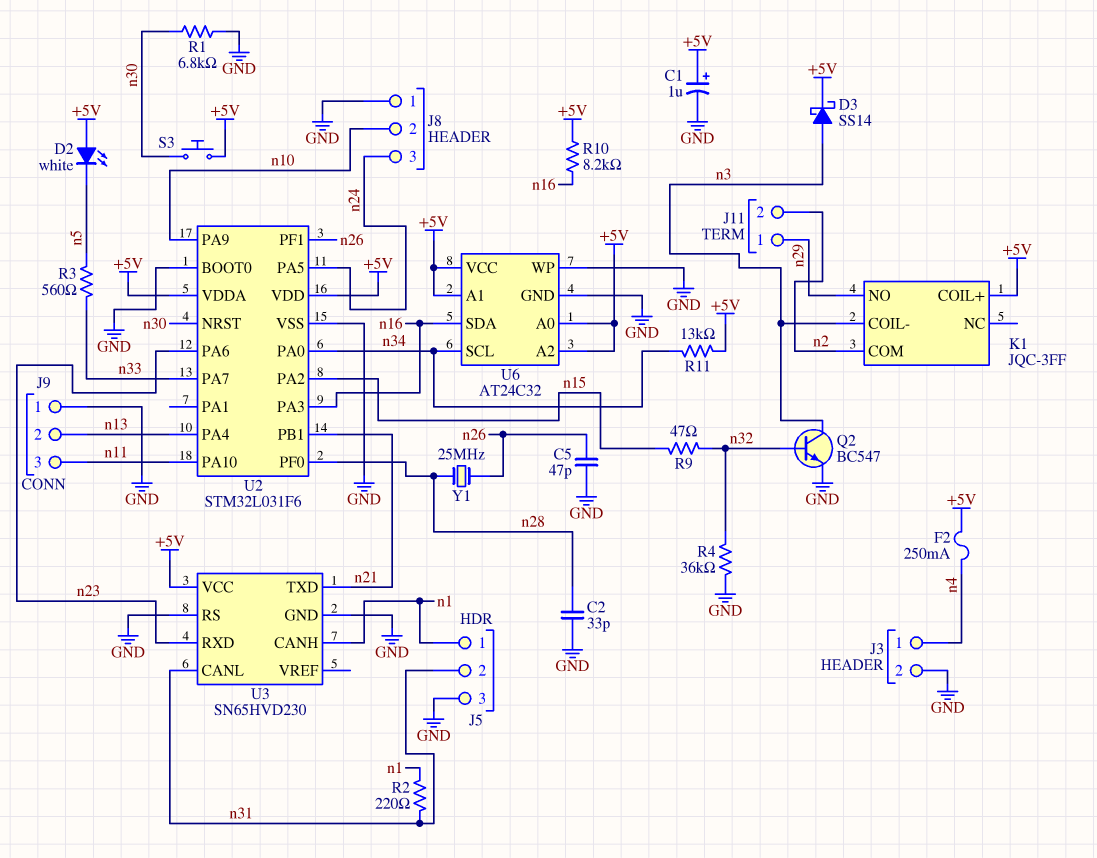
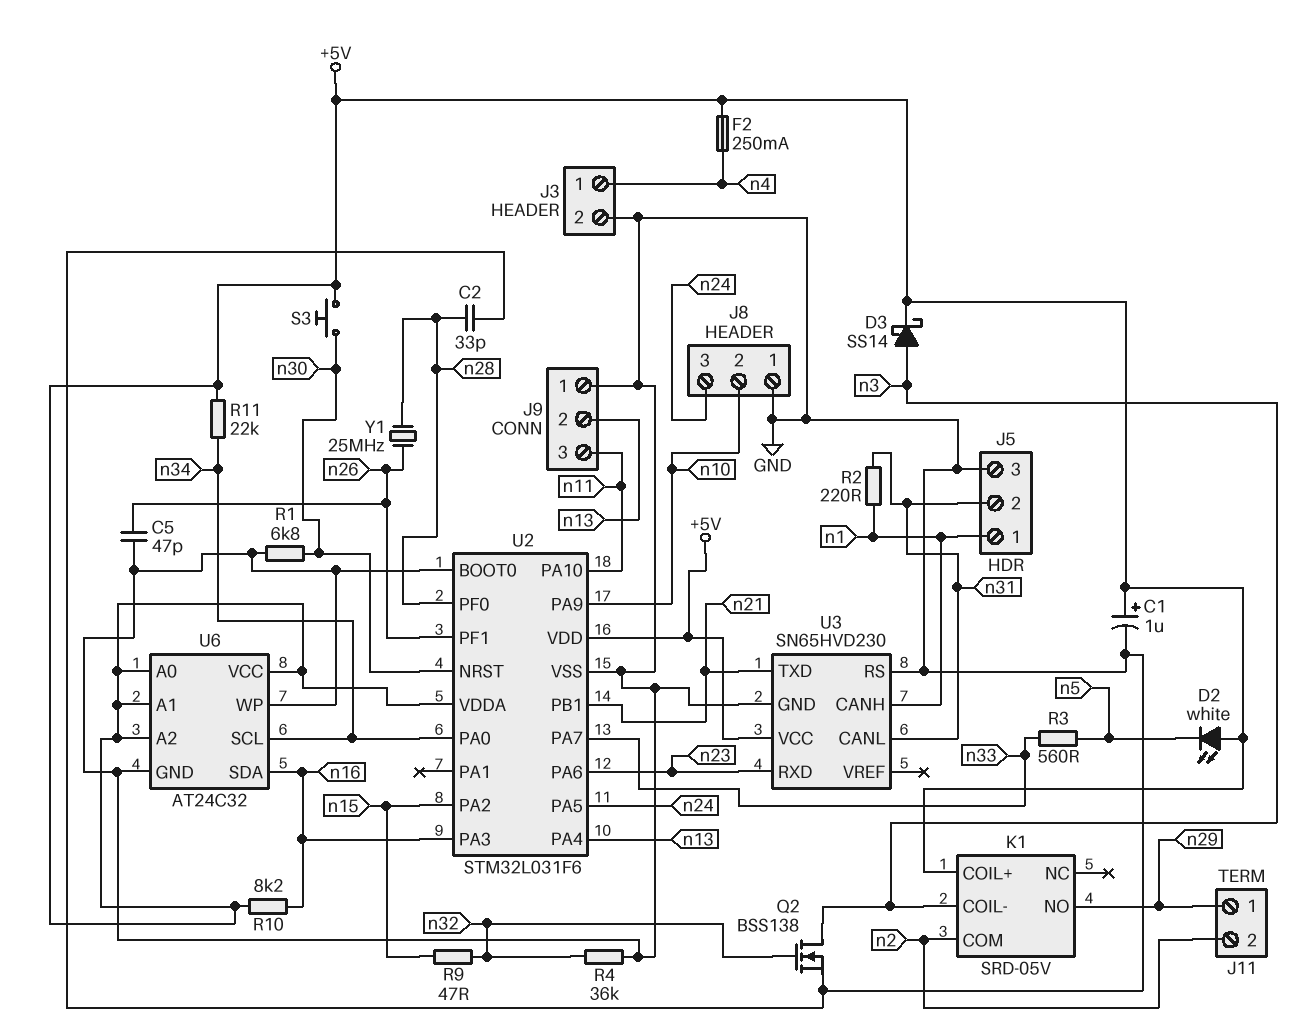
K1: JQC-3FF -> SRD-05V
Q2: NPN BC547 (B n32, C n3, E GND) -> NMOS BSS138 (G n32, D n3, S GND)
R11: 13k (+5V, n34) -> 22k (+5V, n34)

